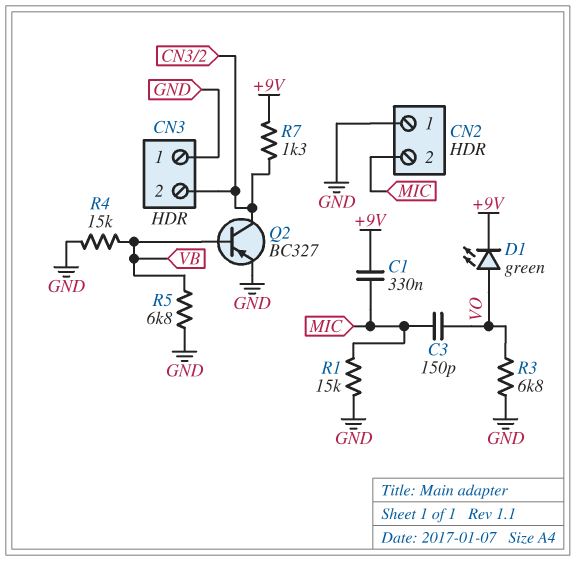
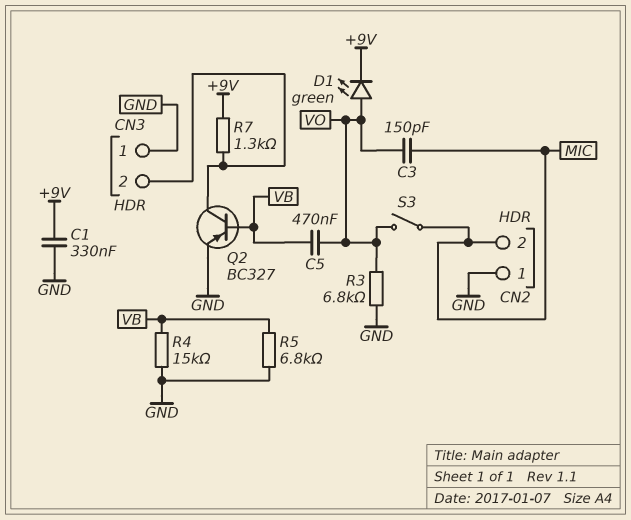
C1: 330nF (+9V, MIC) -> 330nF (+9V, GND)
C5: none -> 470nF (VB, VO)
R1: 15k (GND, MIC) -> none
S3: none -> switch (MIC, VO)

